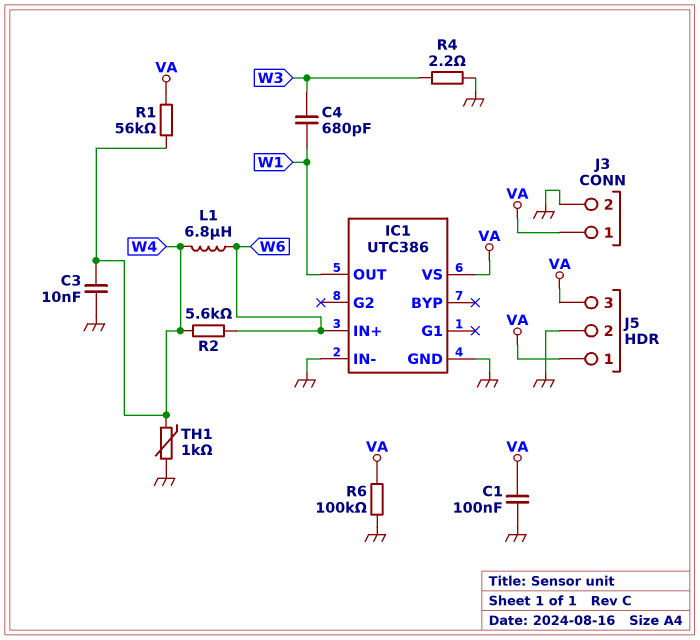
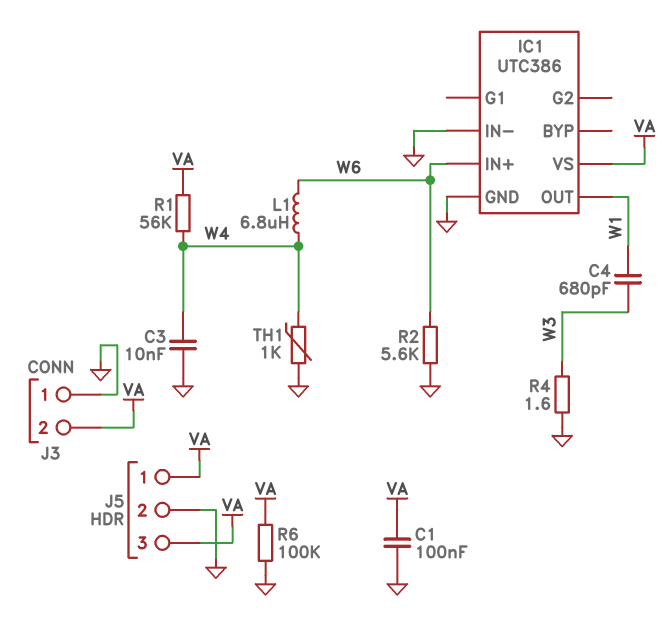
J3 pin 1: VA -> GND
J3 pin 2: GND -> VA
R2: 5.6k (W4, W6) -> 5.6k (GND, W6)
R4: 2.2 (GND, W3) -> 1.6 (GND, W3)

